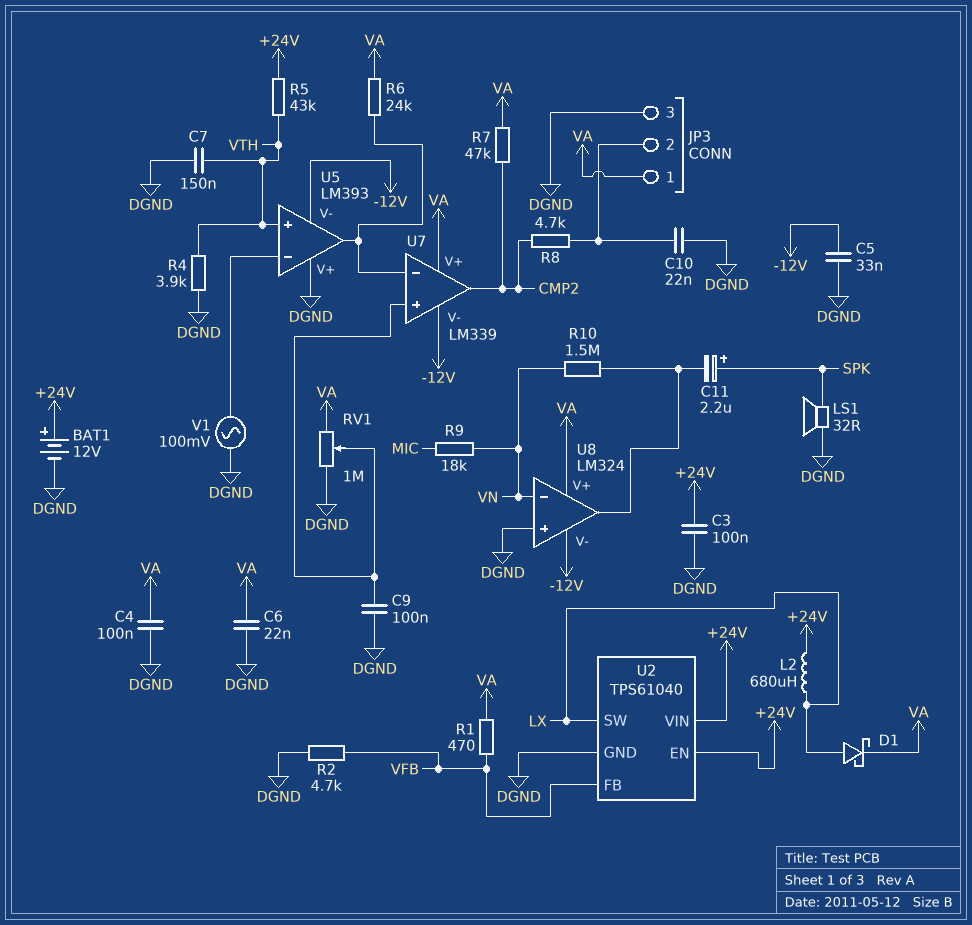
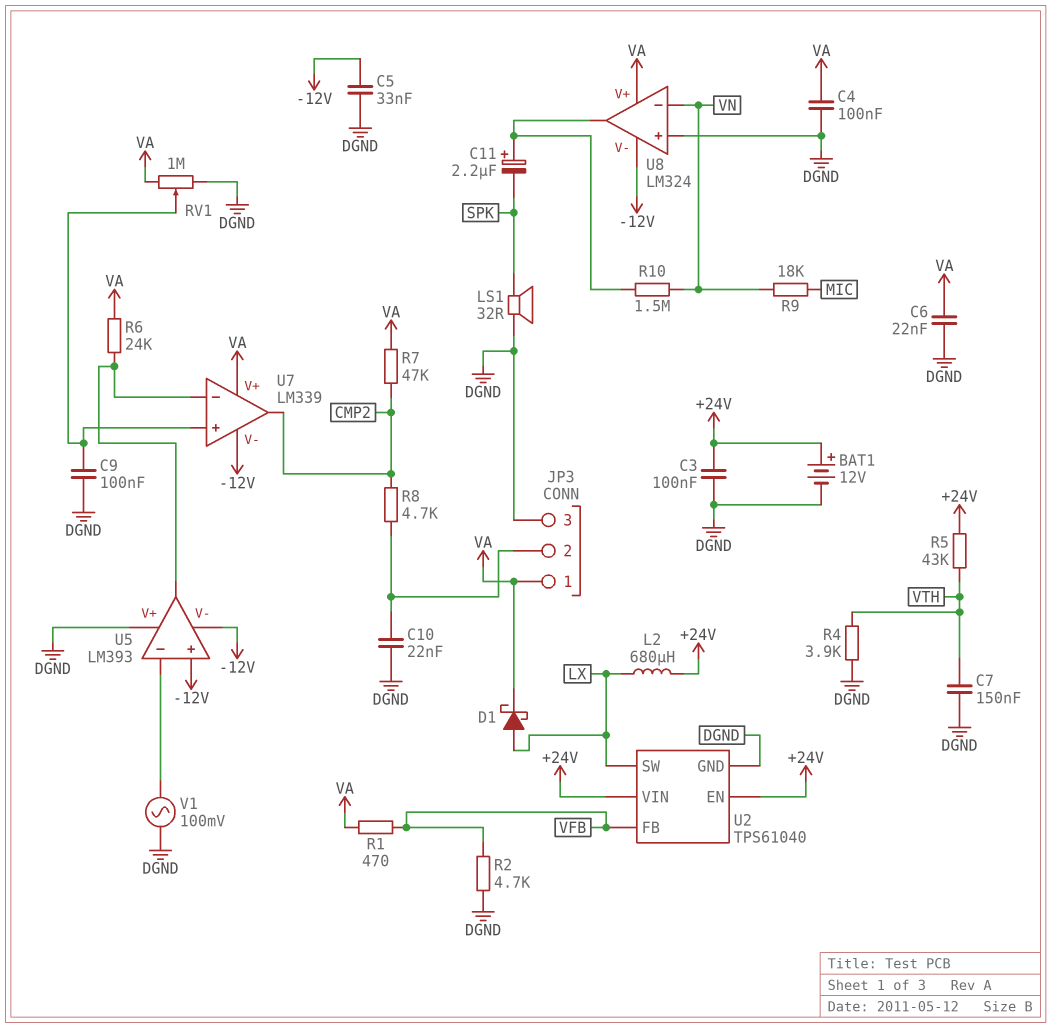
C11: 2.2uF (plus SPK, minus U8/out) -> 2.2uF (plus U8/out, minus SPK)
U5 pin in+: VTH -> -12V

